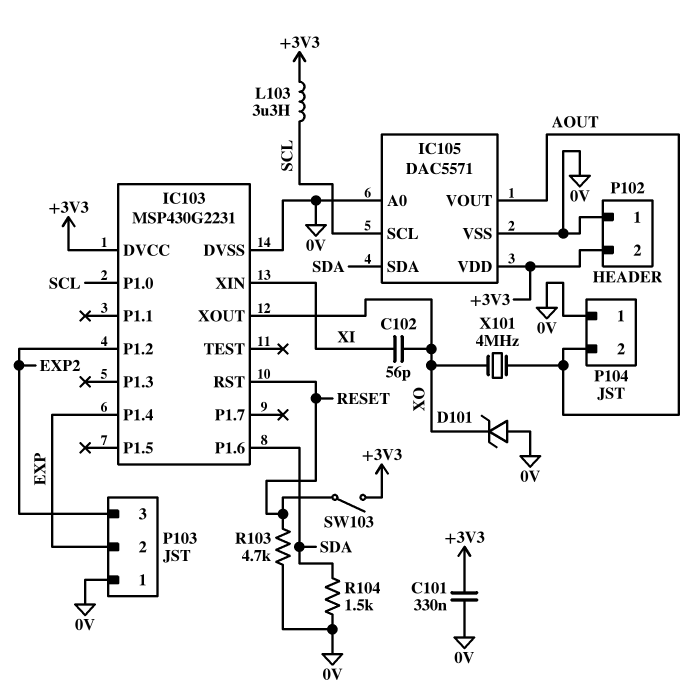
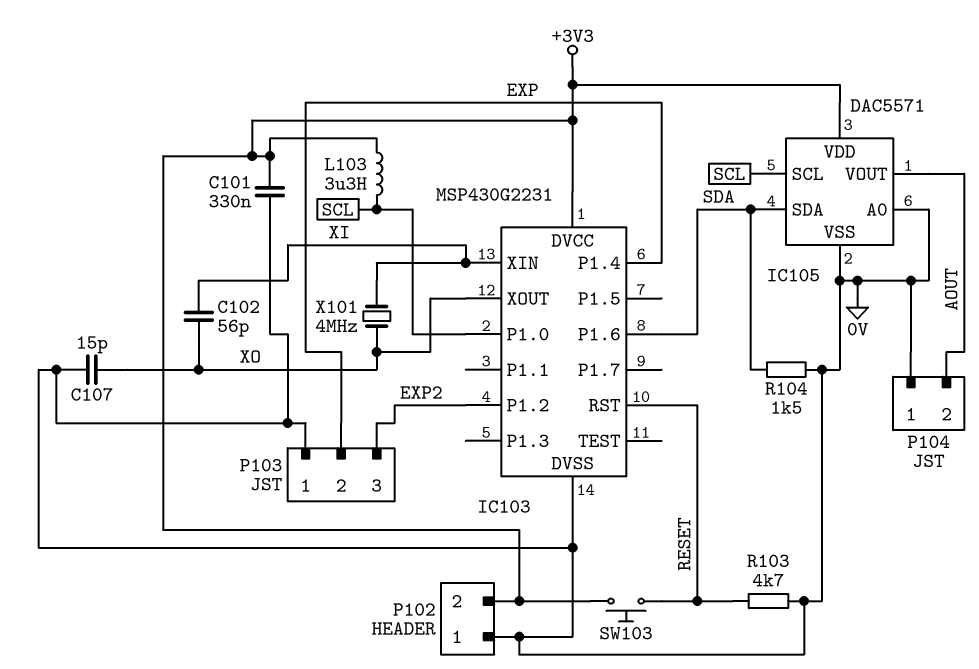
C107: none -> 15pF (0V, XO)
D101: zener (A 0V, K XO) -> none
SW103: switch (+3V3, RESET) -> button (+3V3, RESET)
X101: 4MHz (AOUT, XO) -> 4MHz (XI, XO)

